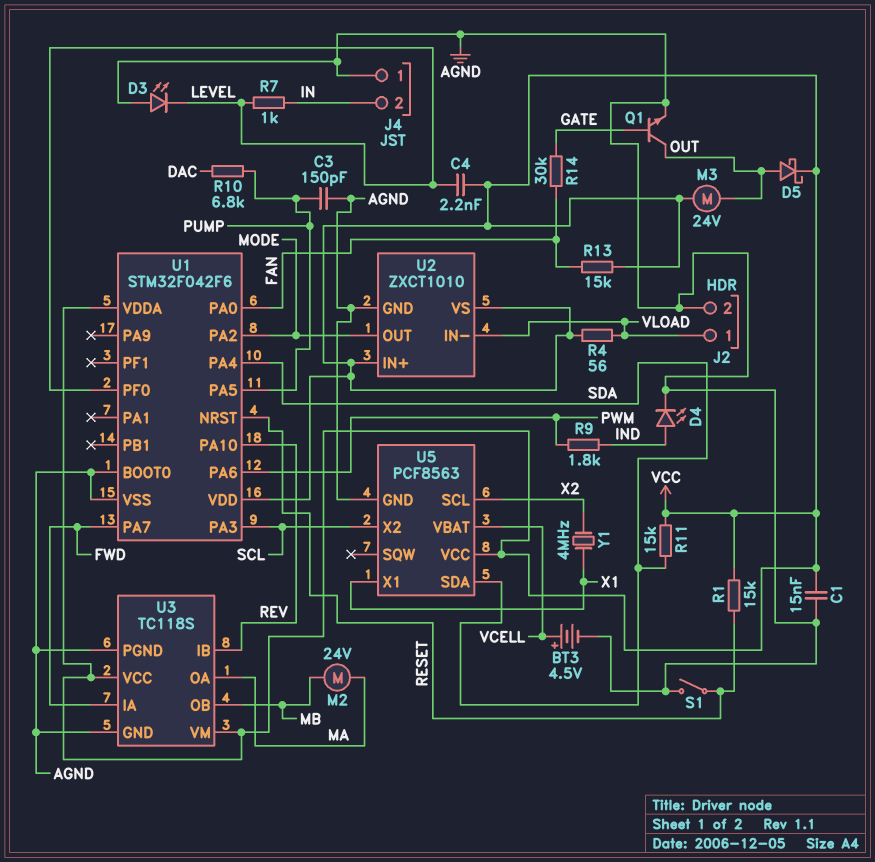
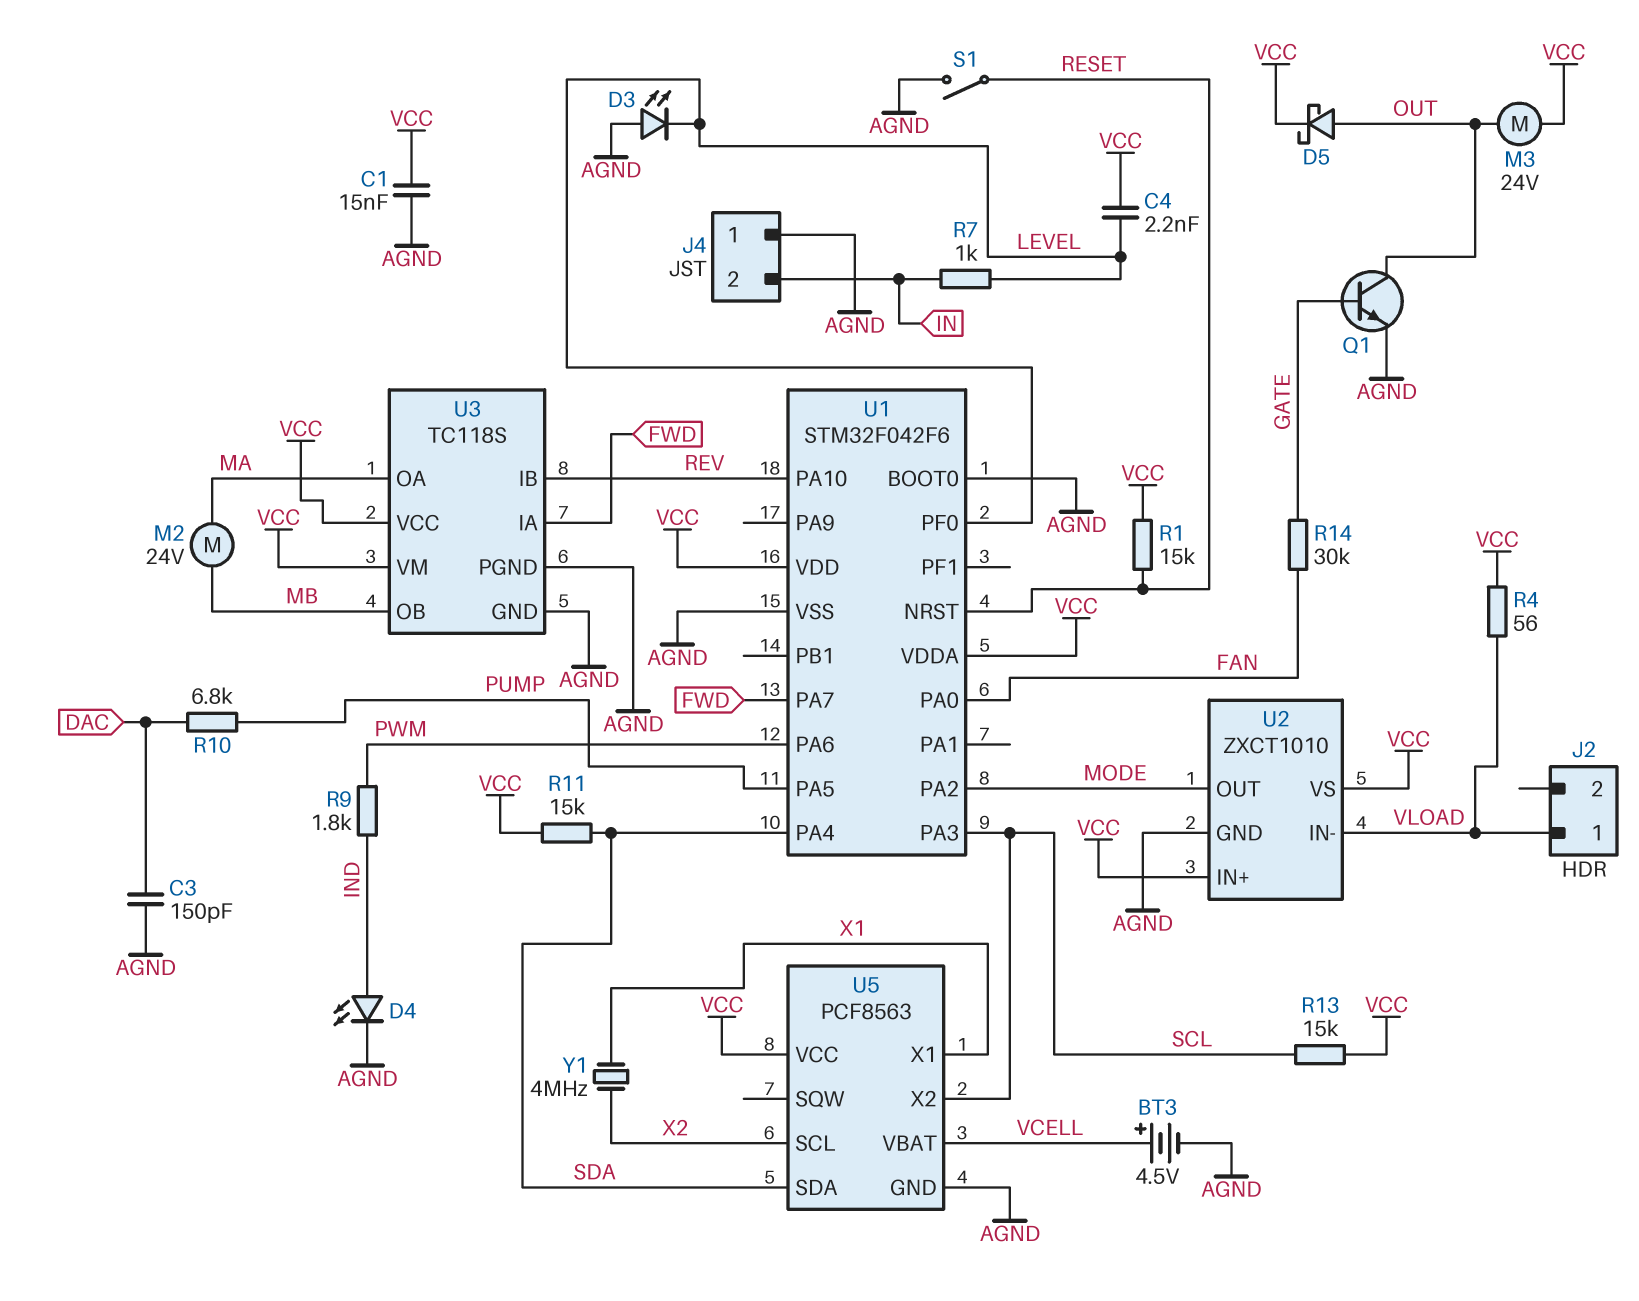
C3: 150pF (AGND, PUMP) -> 150pF (AGND, DAC)
J2 pin 2: AGND -> none
R13: 15k (FAN, VCC) -> 15k (SCL, VCC)

